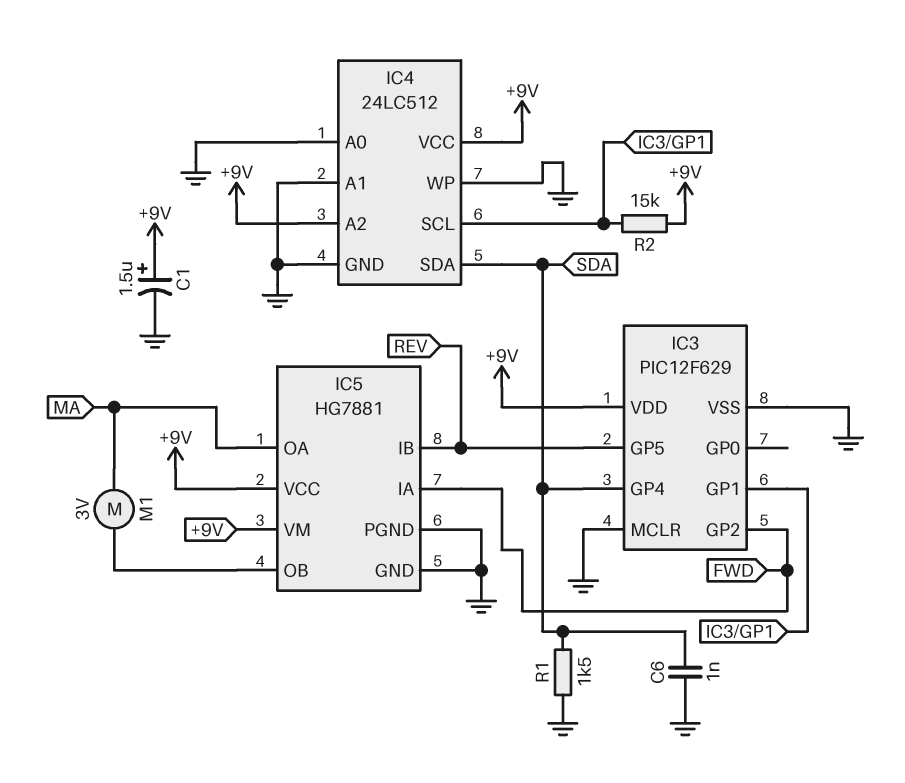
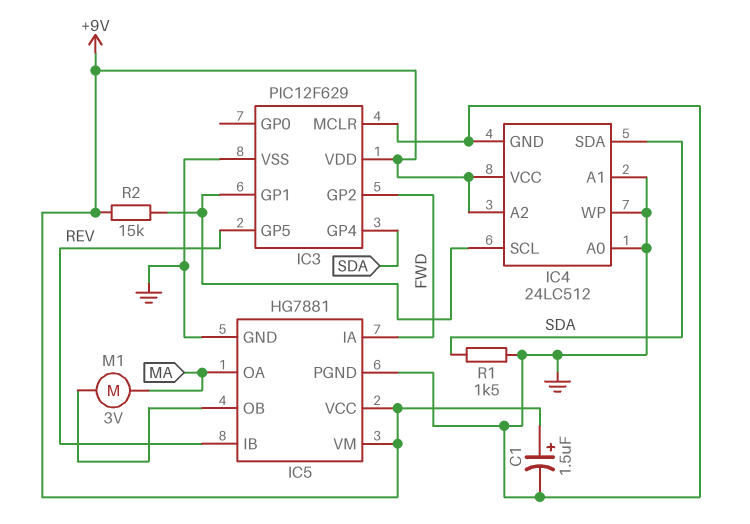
C6: 1nF (GND, SDA) -> none

